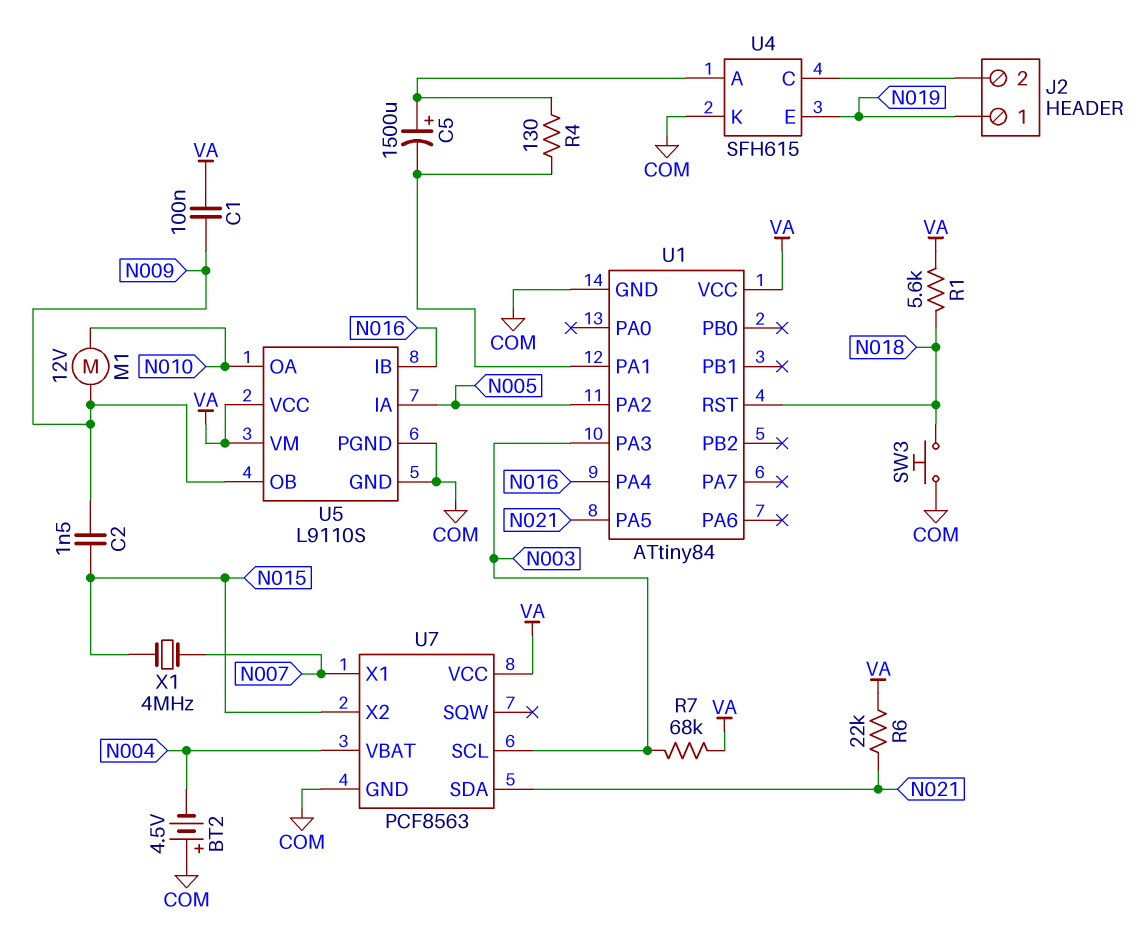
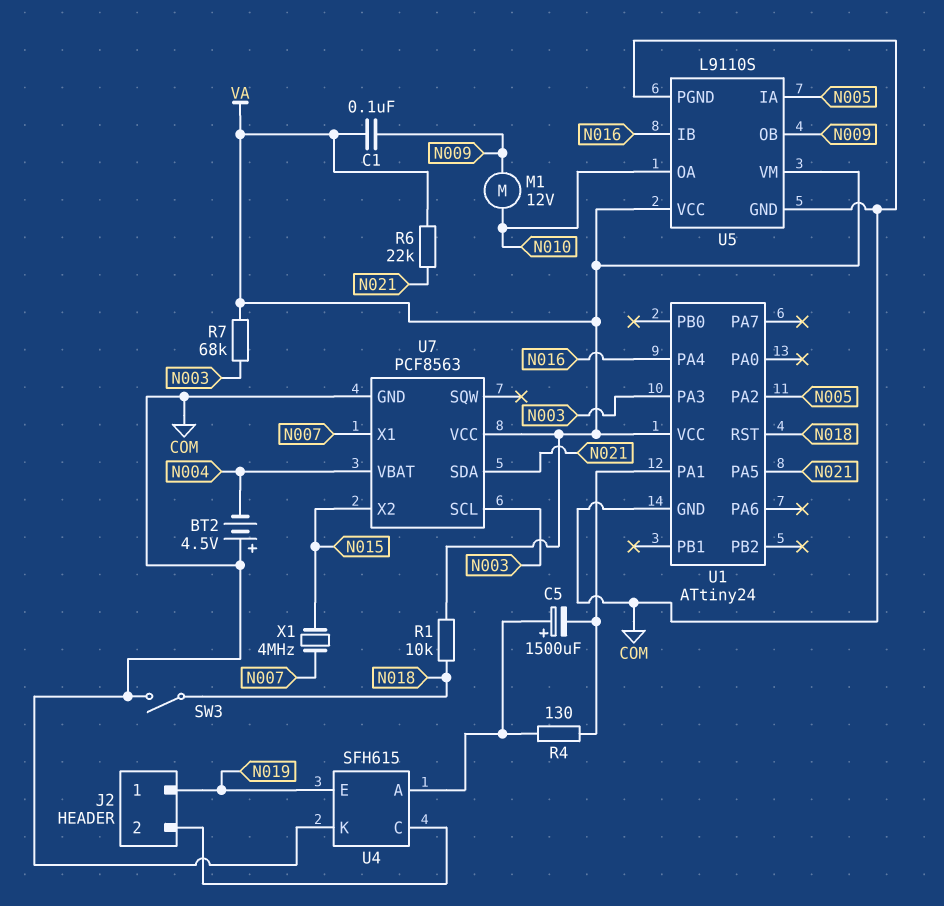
C2: 1.5nF (N009, N015) -> none
R1: 5.6k (N018, VA) -> 10k (N018, VA)
SW3: button (COM, N018) -> switch (COM, N018)
U1: ATtiny84 -> ATtiny24

